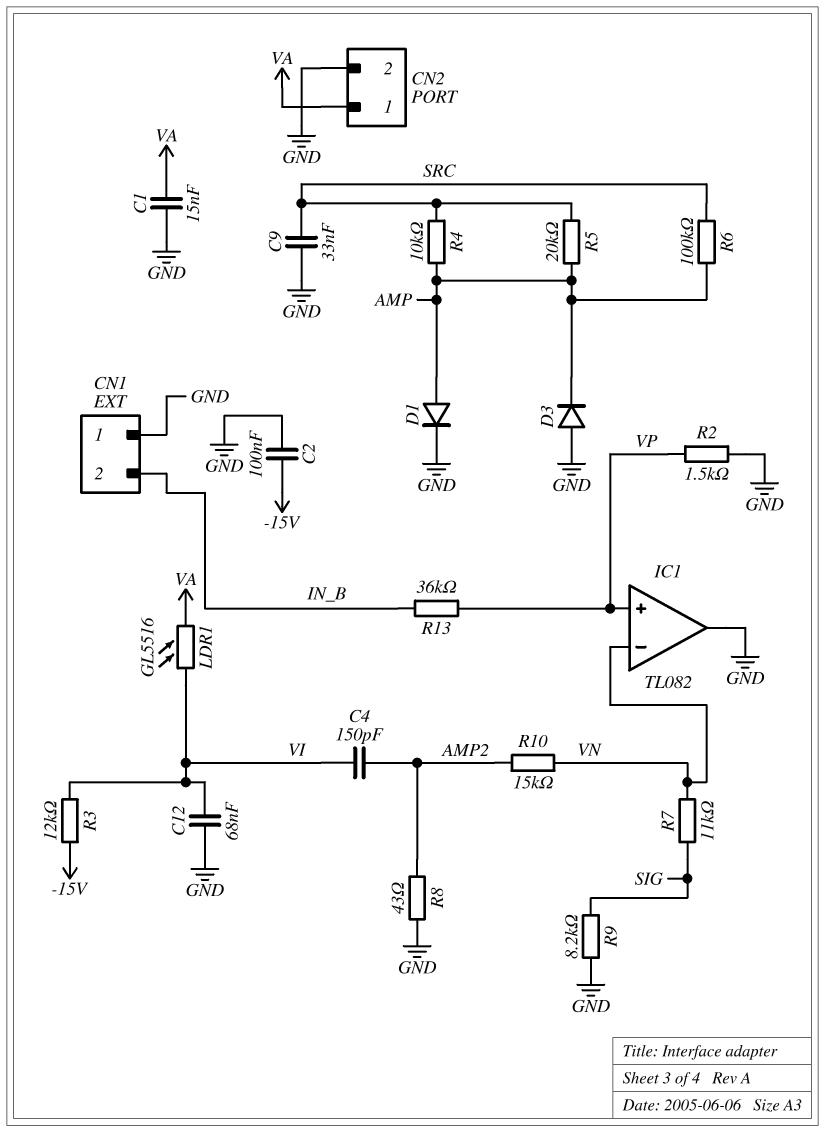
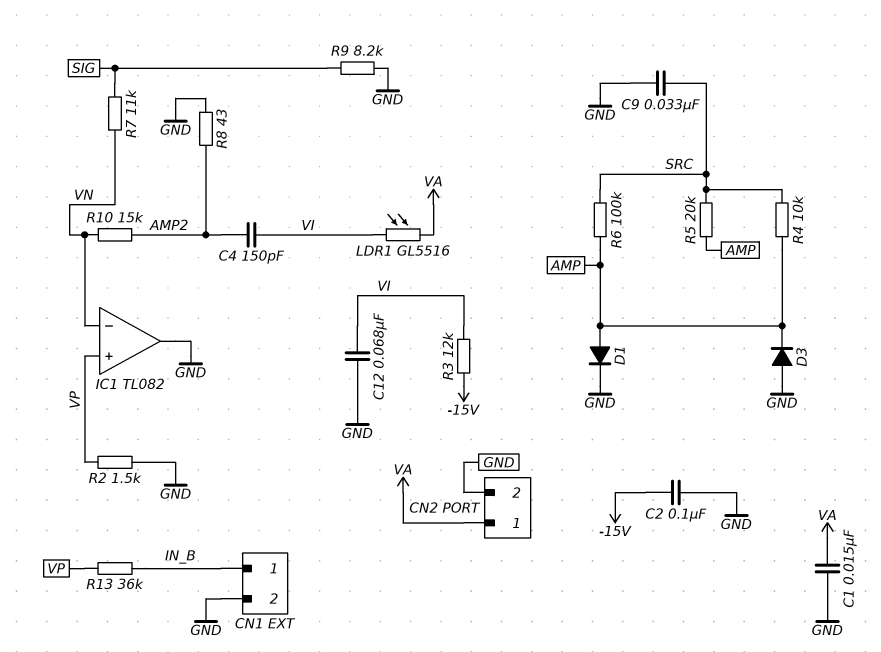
CN1 pin 1: GND -> IN_B
CN1 pin 2: IN_B -> GND

